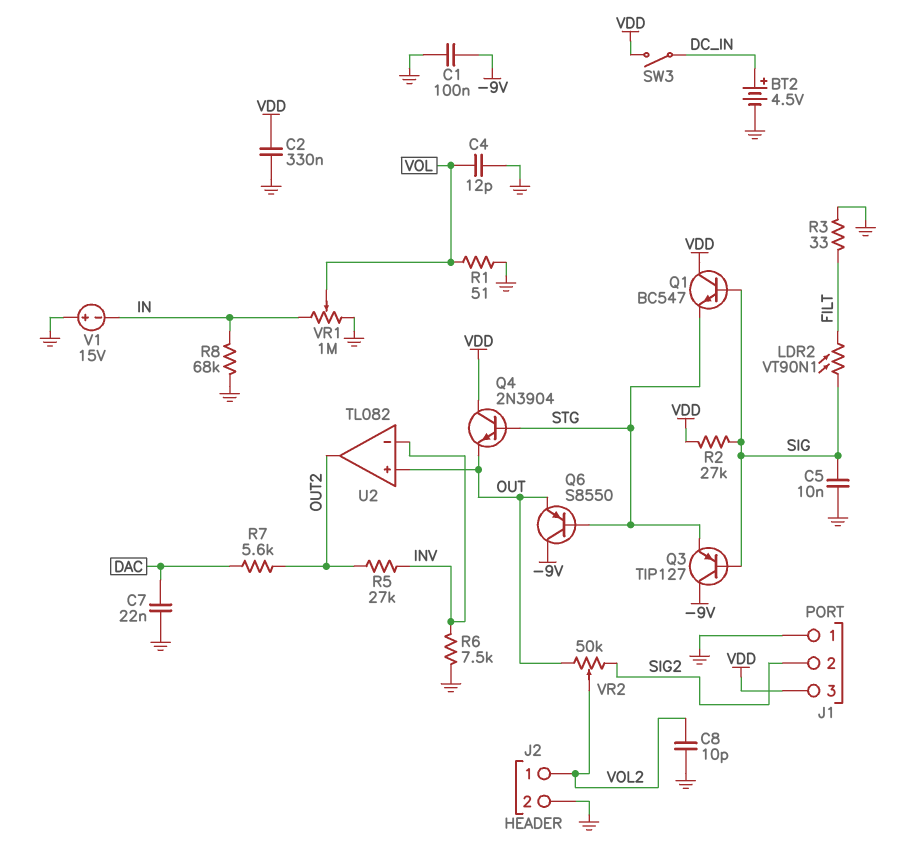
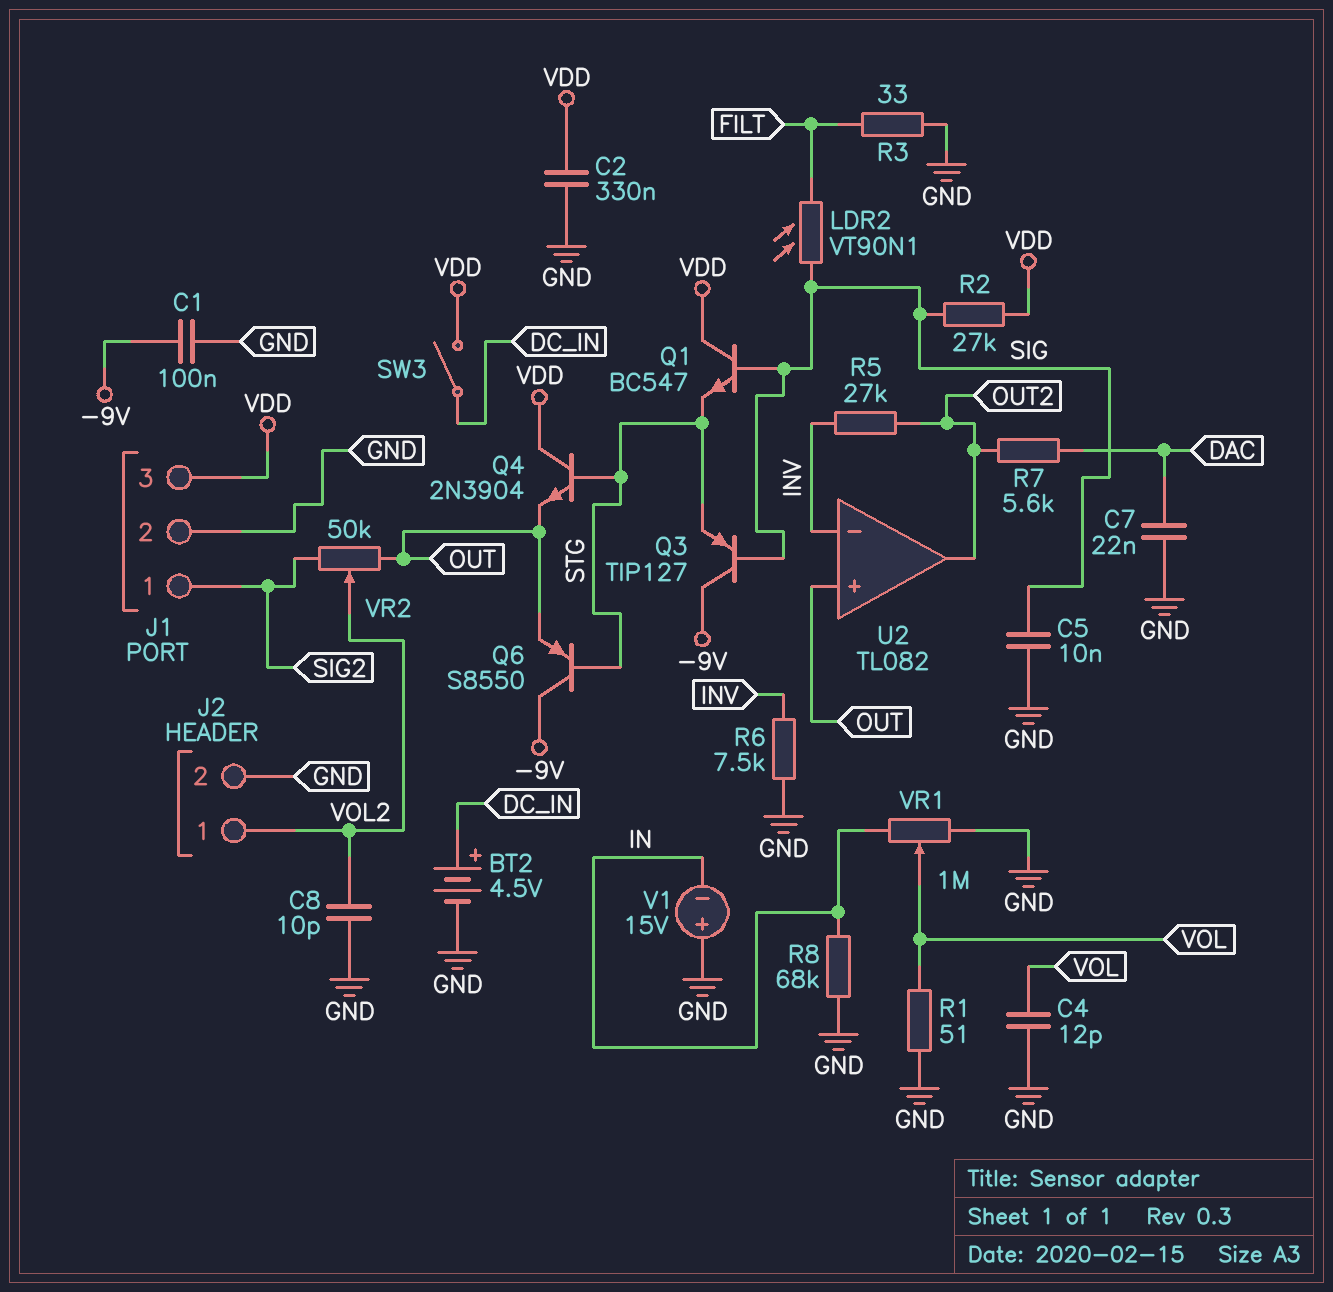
J1 pin 1: GND -> SIG2
J1 pin 2: SIG2 -> GND

